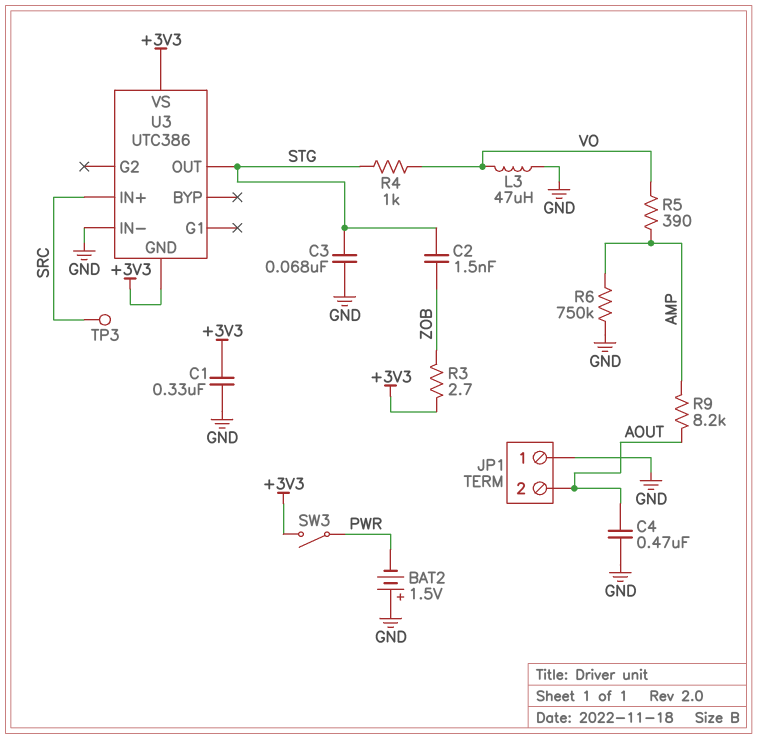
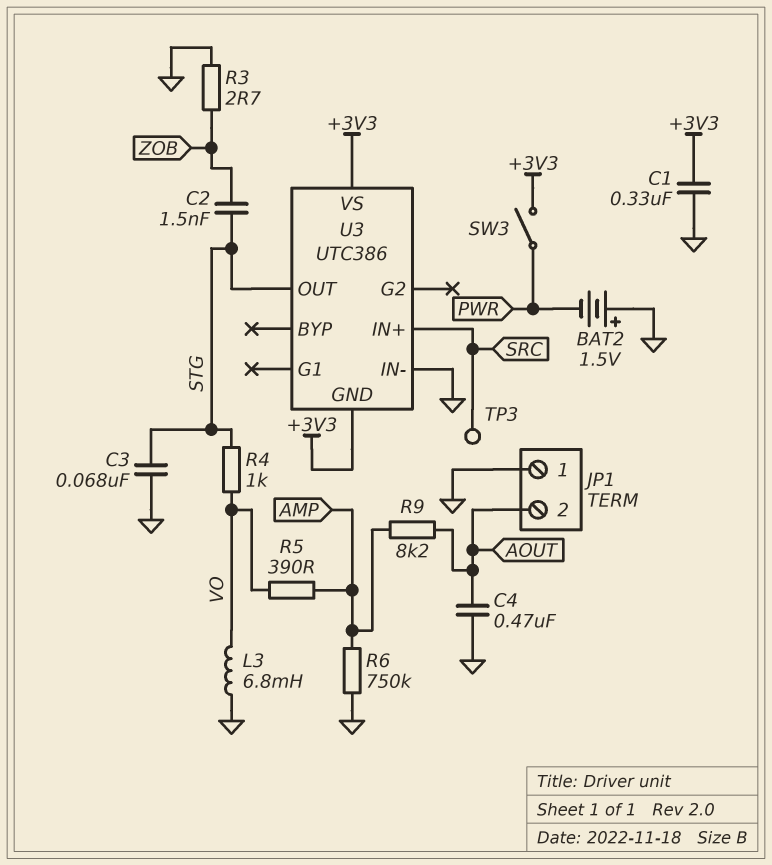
L3: 47uH (GND, VO) -> 6.8mH (GND, VO)
R3: 2.7 (+3V3, ZOB) -> 2.7 (GND, ZOB)

